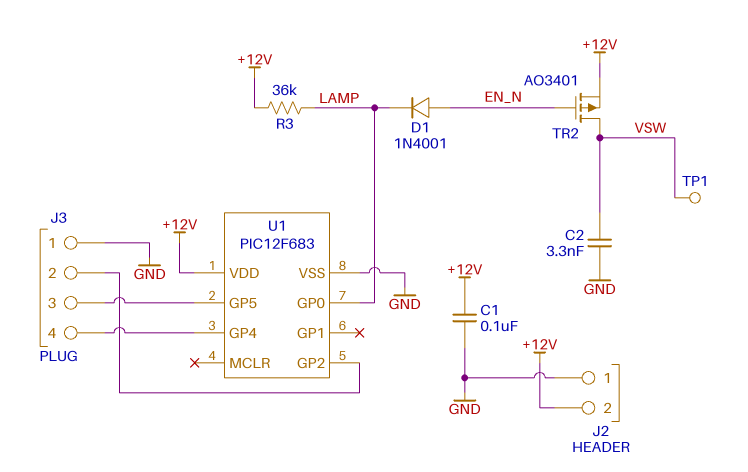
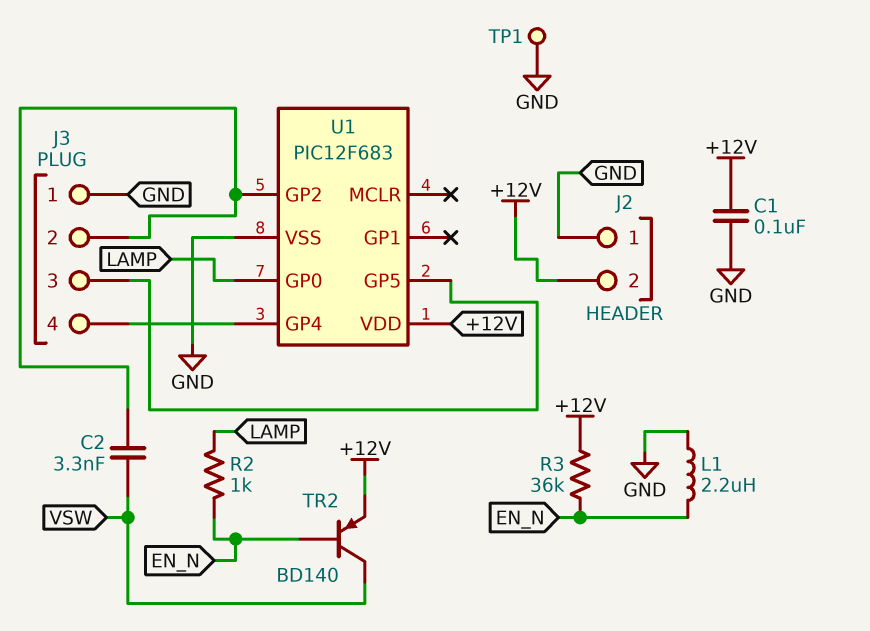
C2: 3.3nF (GND, VSW) -> 3.3nF (J3/2, VSW)
D1: diode 1N4001 (A EN_N, K LAMP) -> none
L1: none -> 2.2uH (EN_N, GND)
R2: none -> 1k (EN_N, LAMP)
R3: 36k (+12V, LAMP) -> 36k (+12V, EN_N)
TP1: test point (VSW) -> test point (GND)
TR2: PMOS AO3401 (G EN_N, D VSW, S +12V) -> PNP BD140 (B EN_N, C VSW, E +12V)

